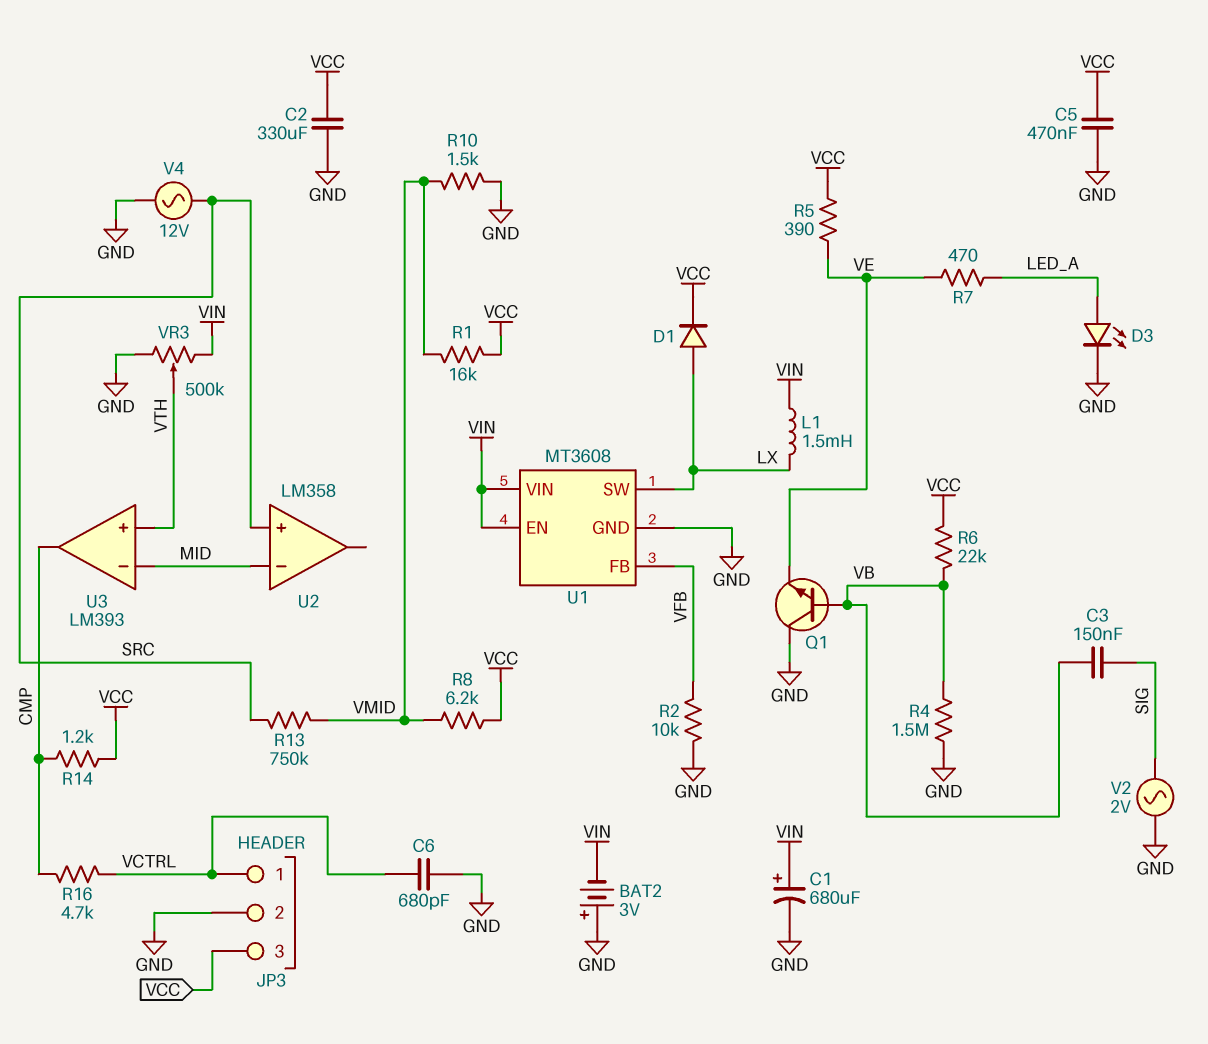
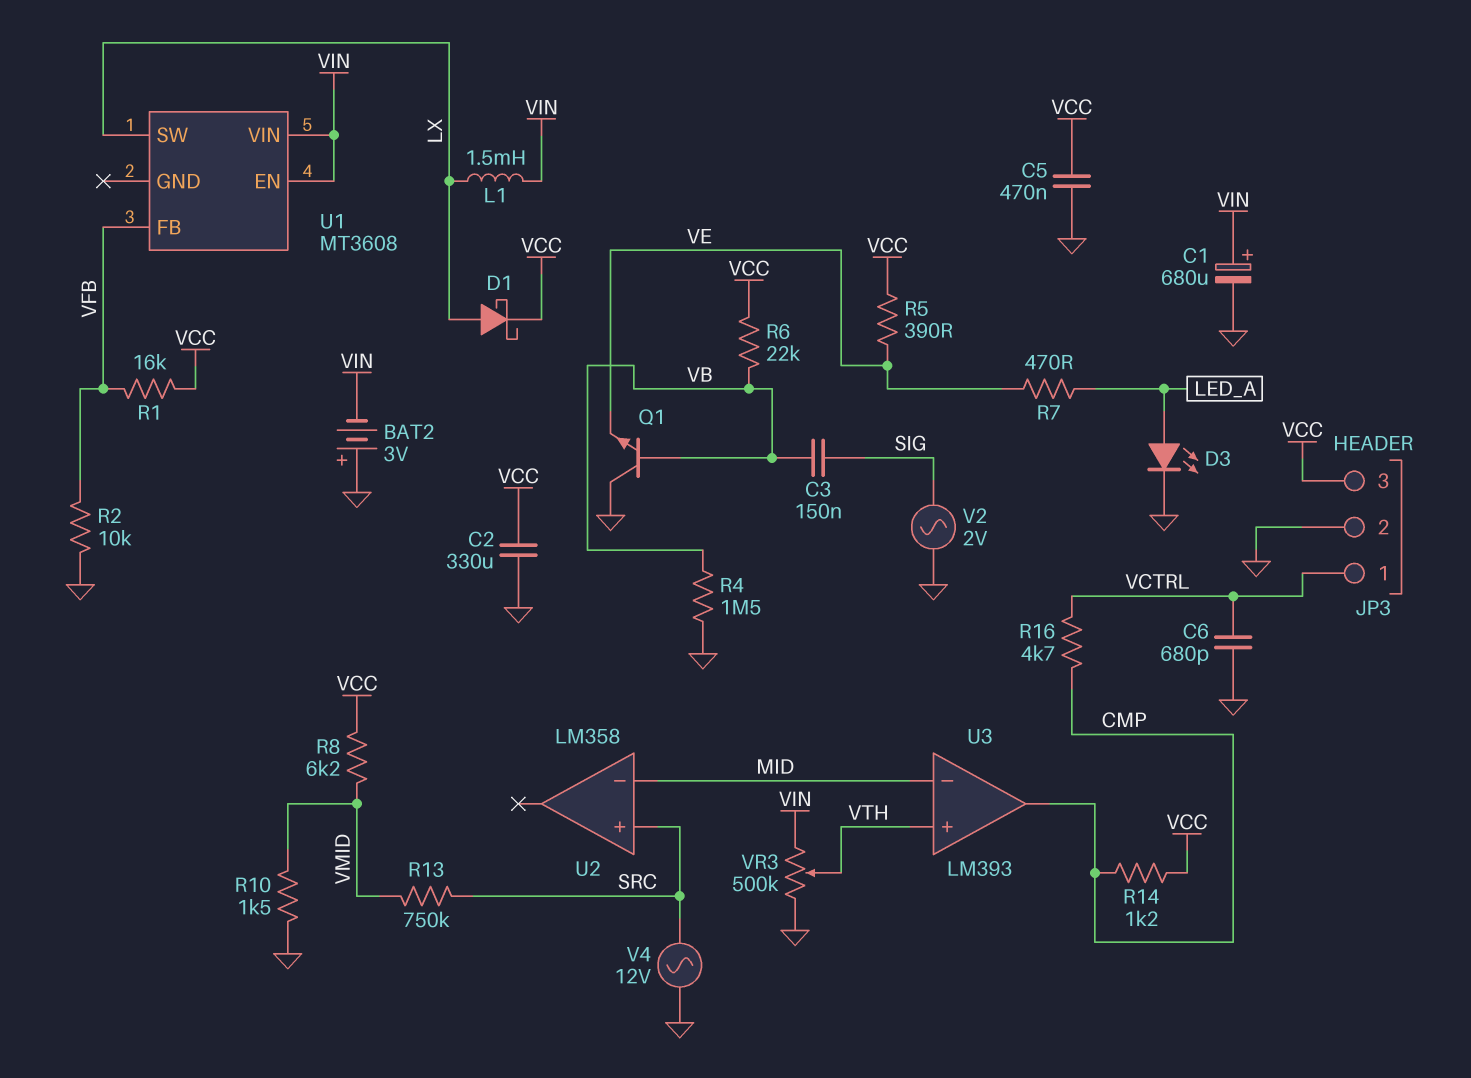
D1: diode (A LX, K VCC) -> schottky (A LX, K VCC)
R1: 16k (VCC, VMID) -> 16k (VCC, VFB)
U1 pin GND: GND -> none

